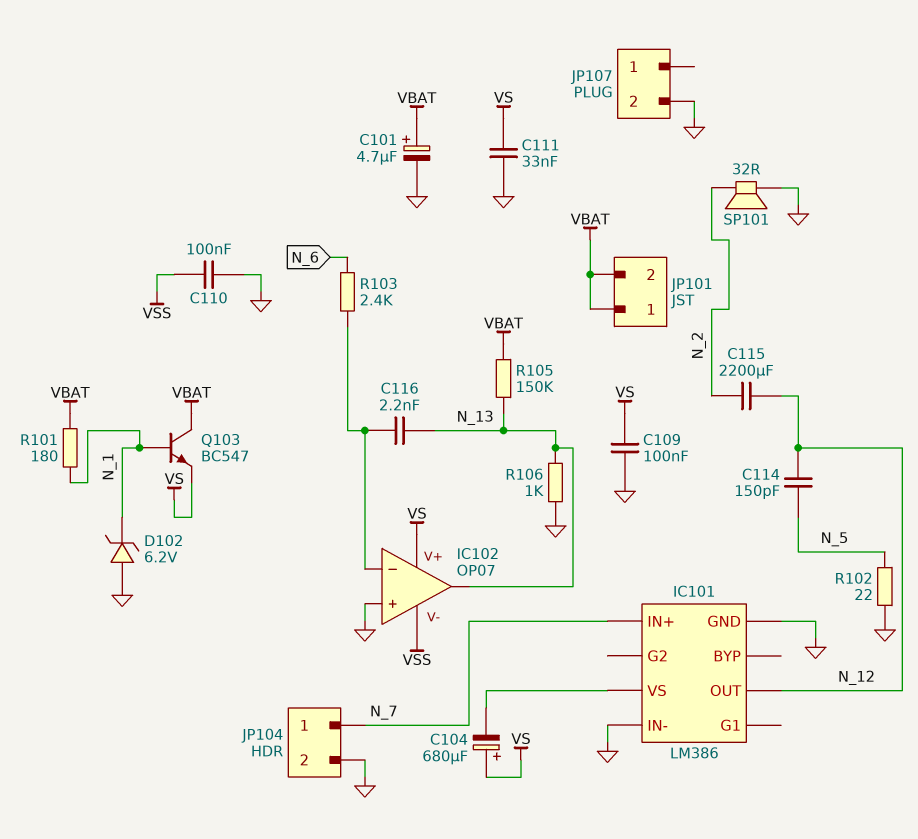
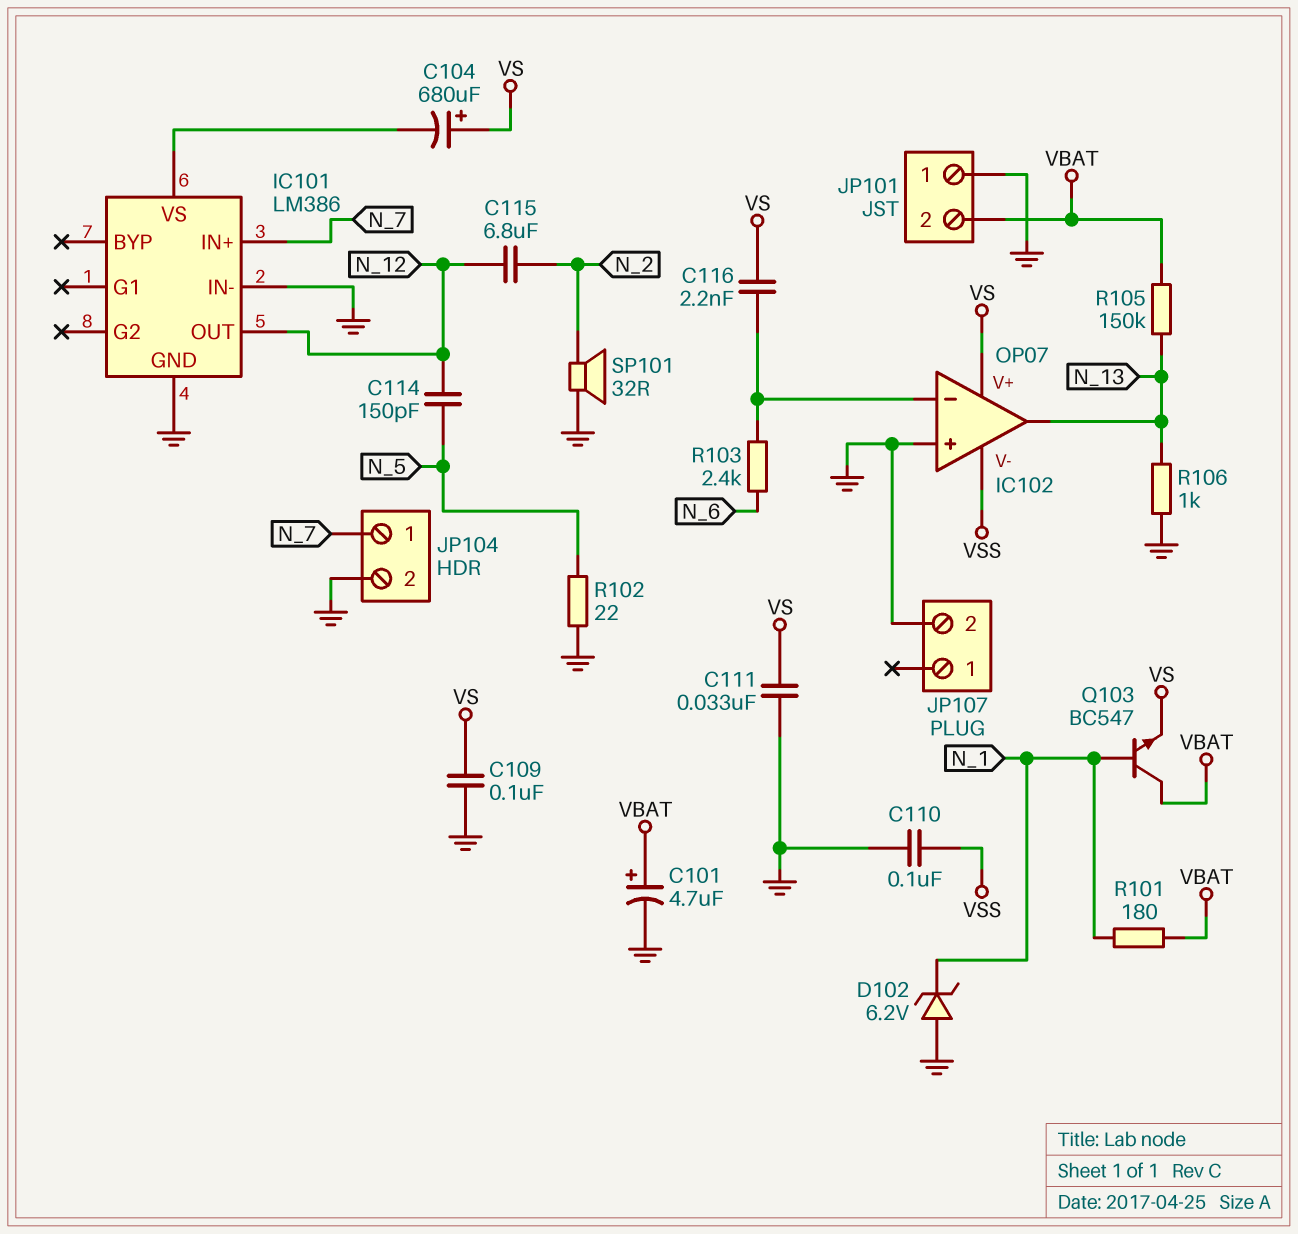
C115: 2200uF (N_2, N_12) -> 6.8uF (N_2, N_12)
C116: 2.2nF (IC102/in-, N_13) -> 2.2nF (IC102/in-, VS)
JP101 pin 1: VBAT -> GND

